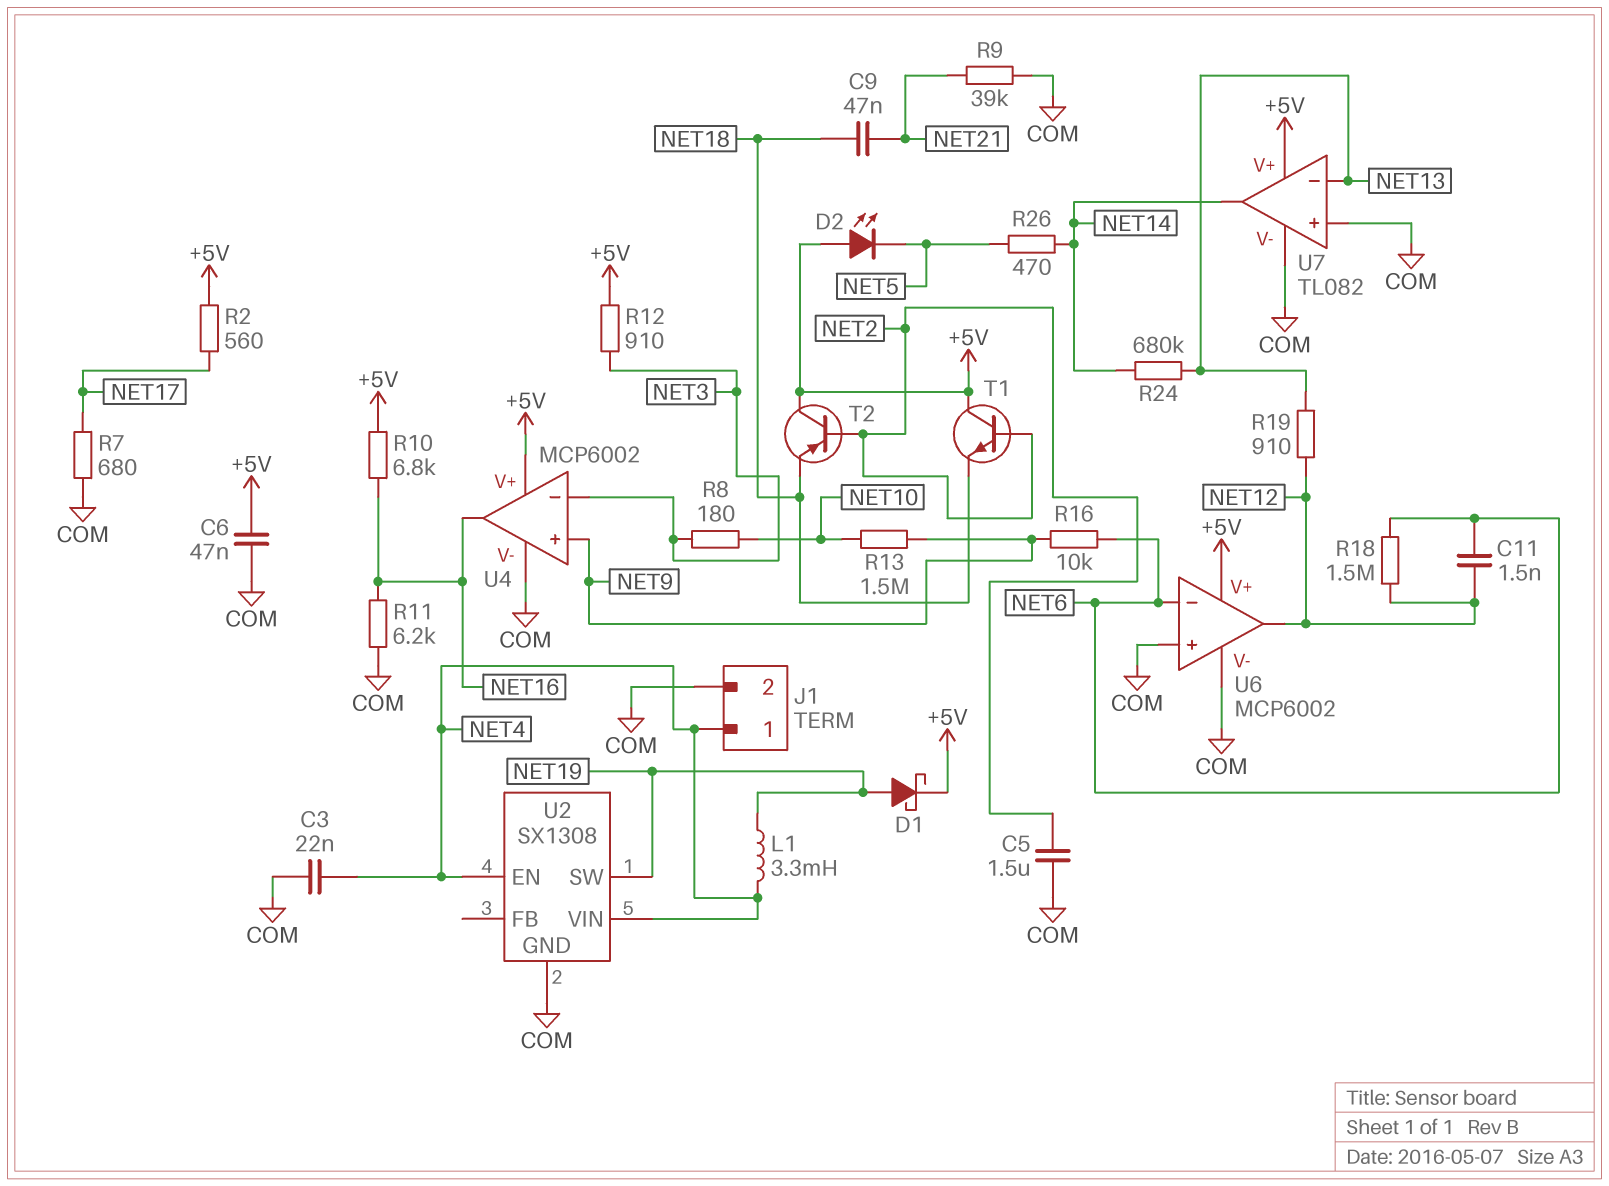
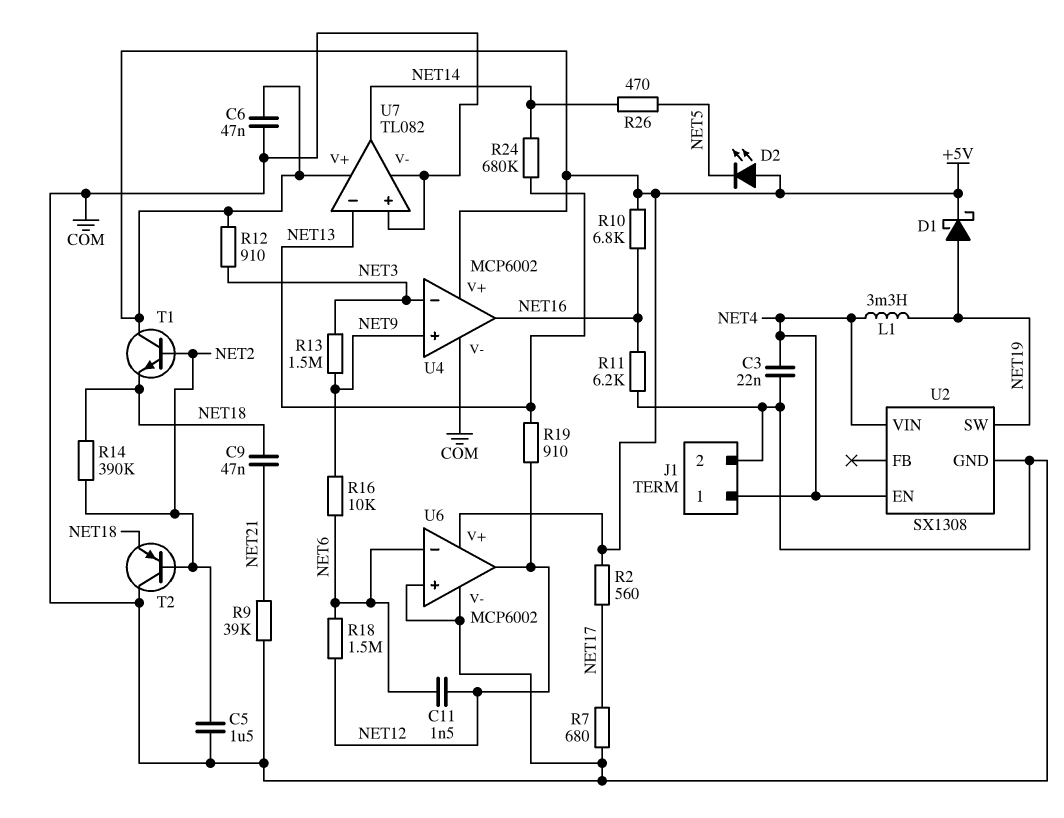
R8: 180 (NET3, NET10) -> none
R13: 1.5M (NET9, NET10) -> 1.5M (NET3, NET9)
R14: none -> 390k (NET2, NET18)
T2: PNP (B NET2, C +5V, E NET18) -> PNP (B NET2, C COM, E NET18)

